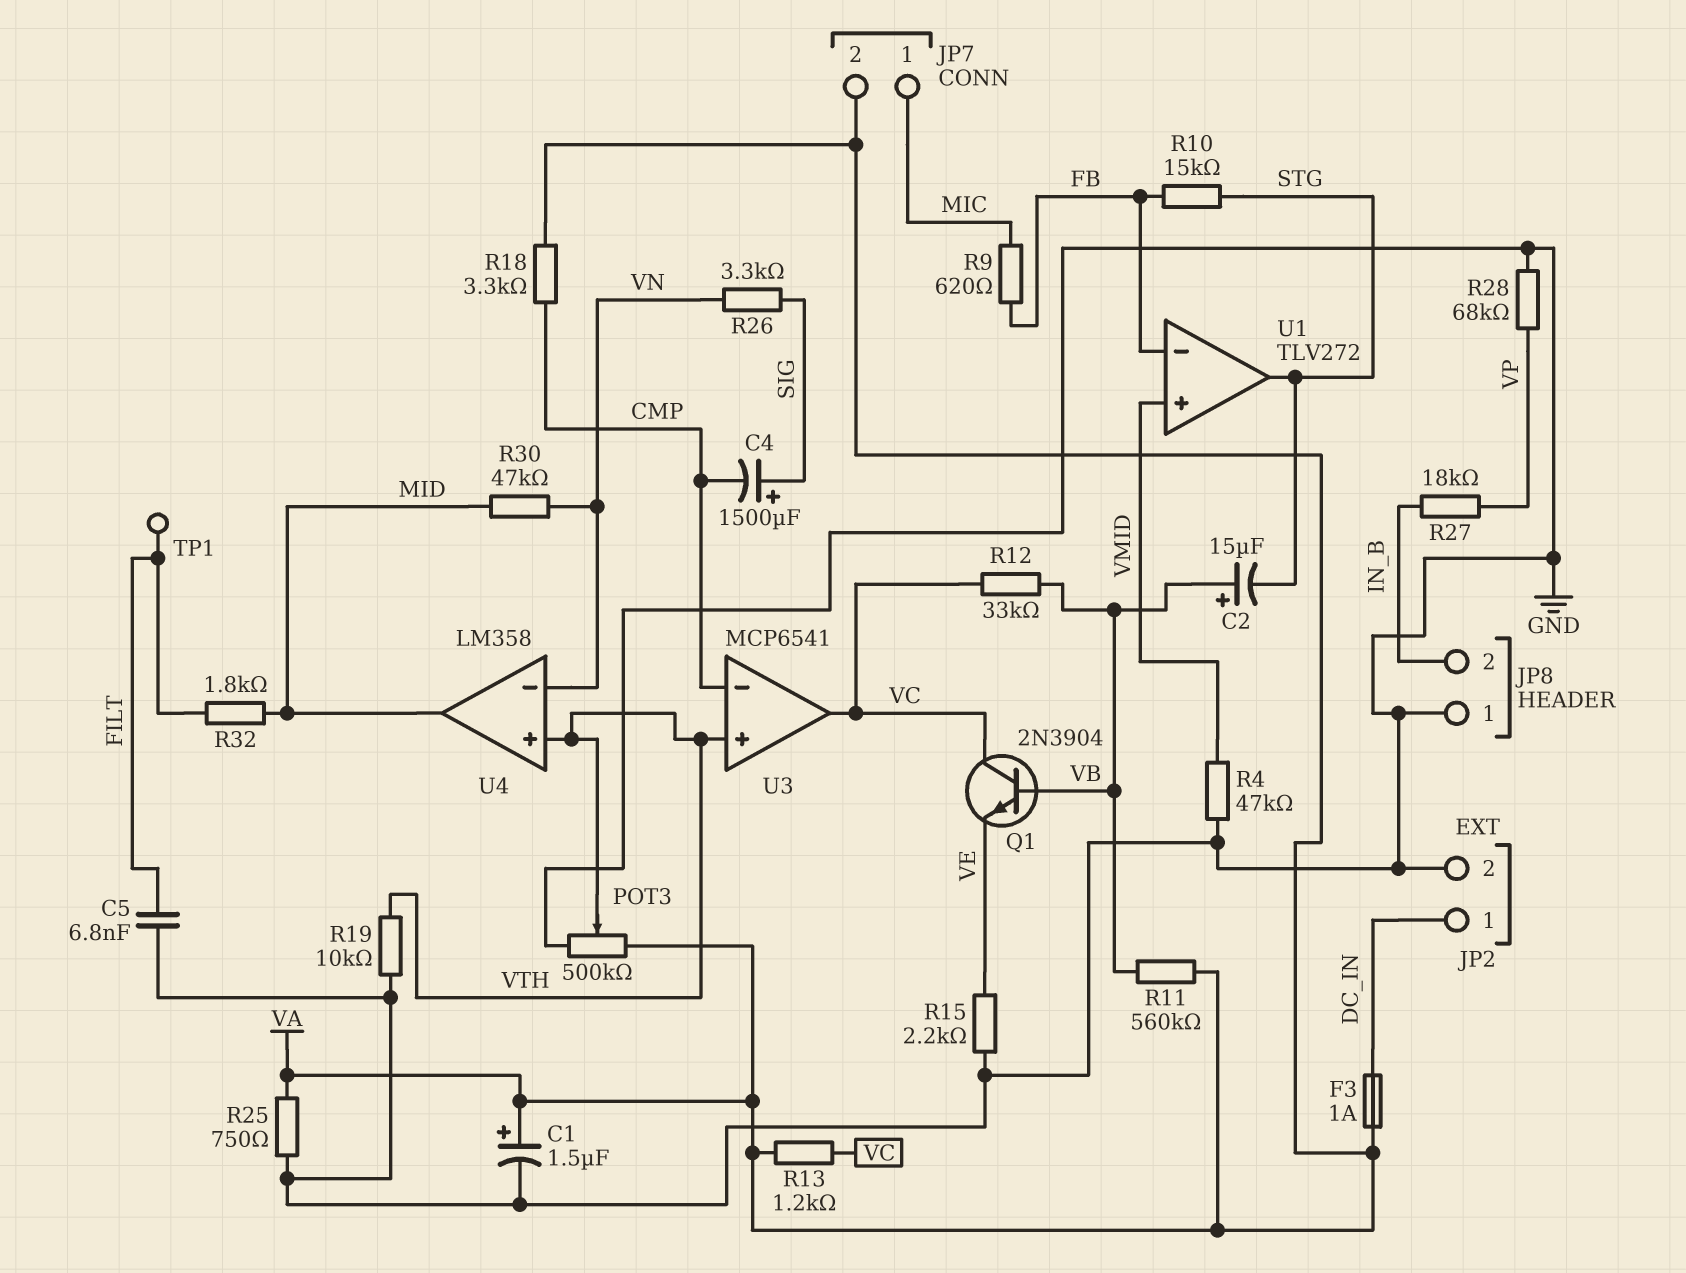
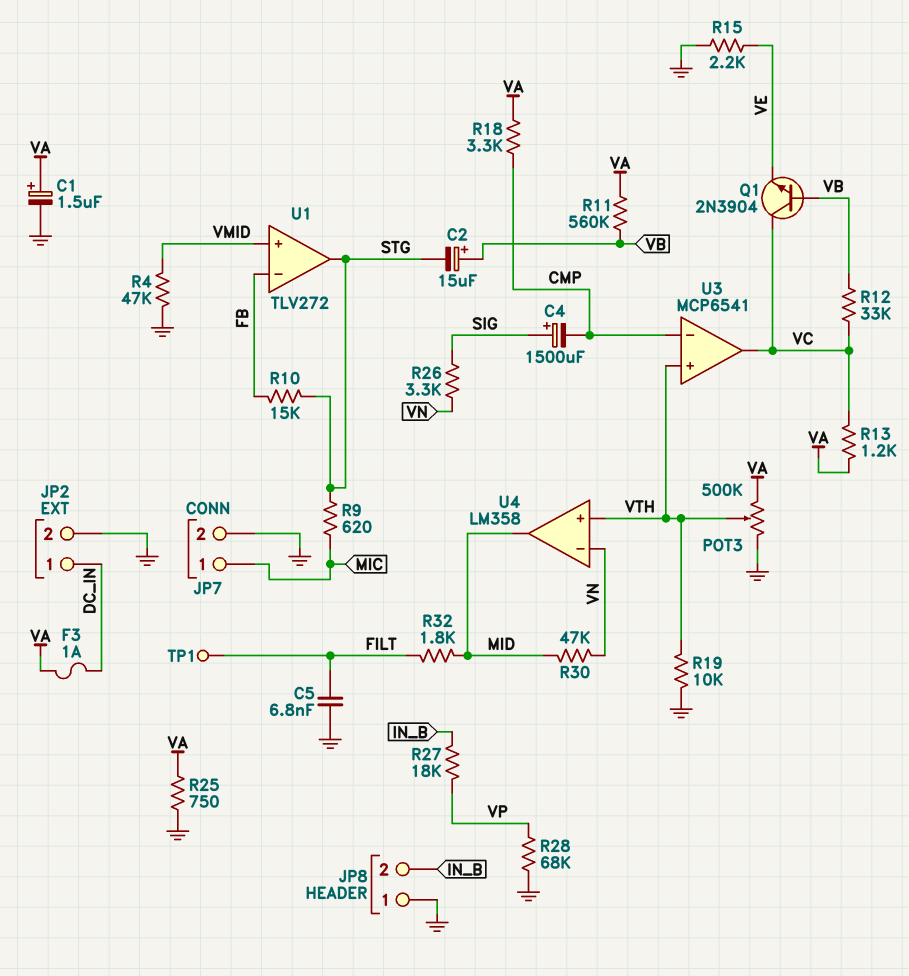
JP7 pin 2: VA -> GND
R9: 620 (FB, MIC) -> 620 (MIC, STG)

